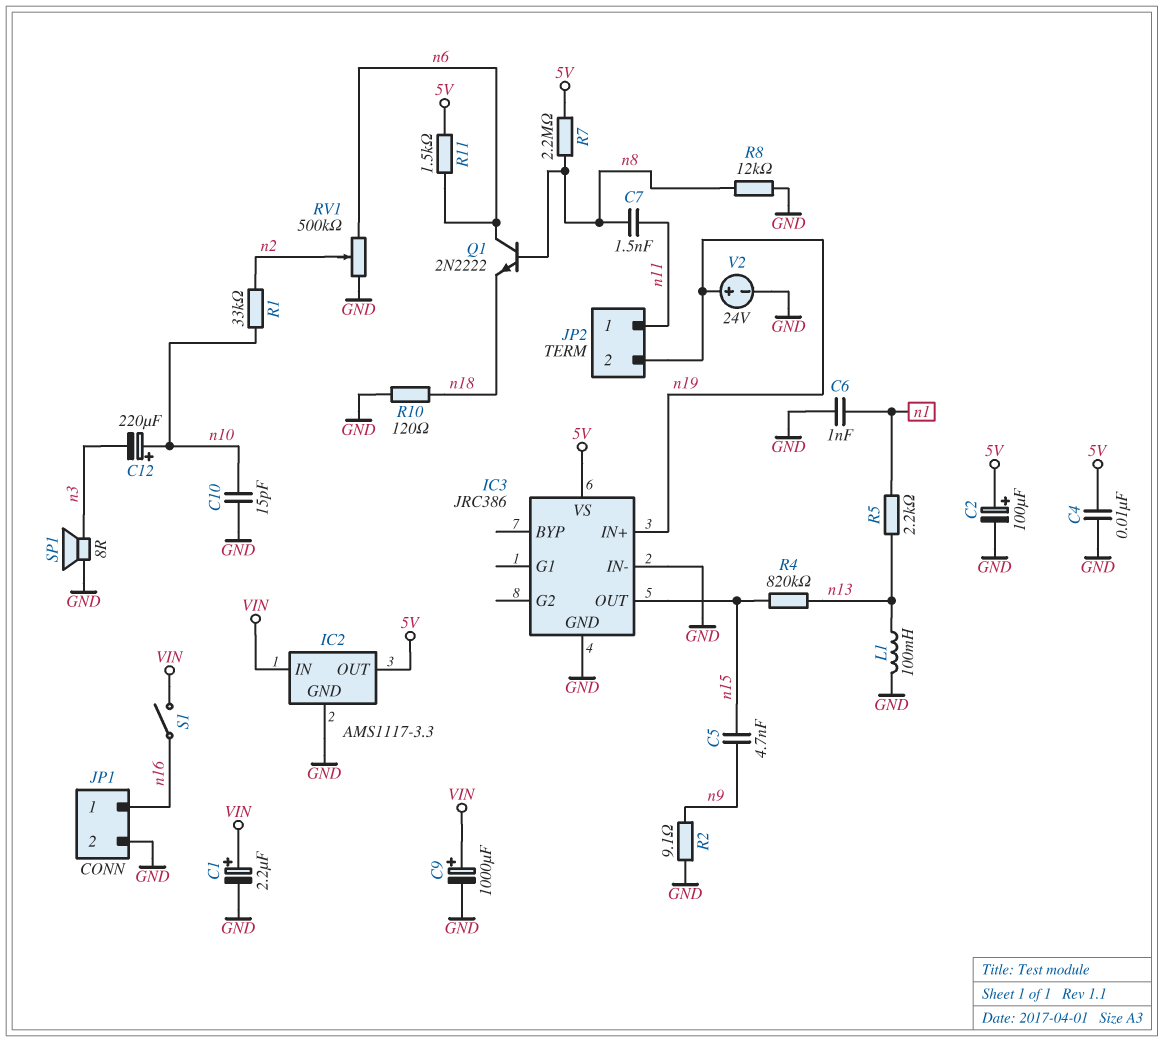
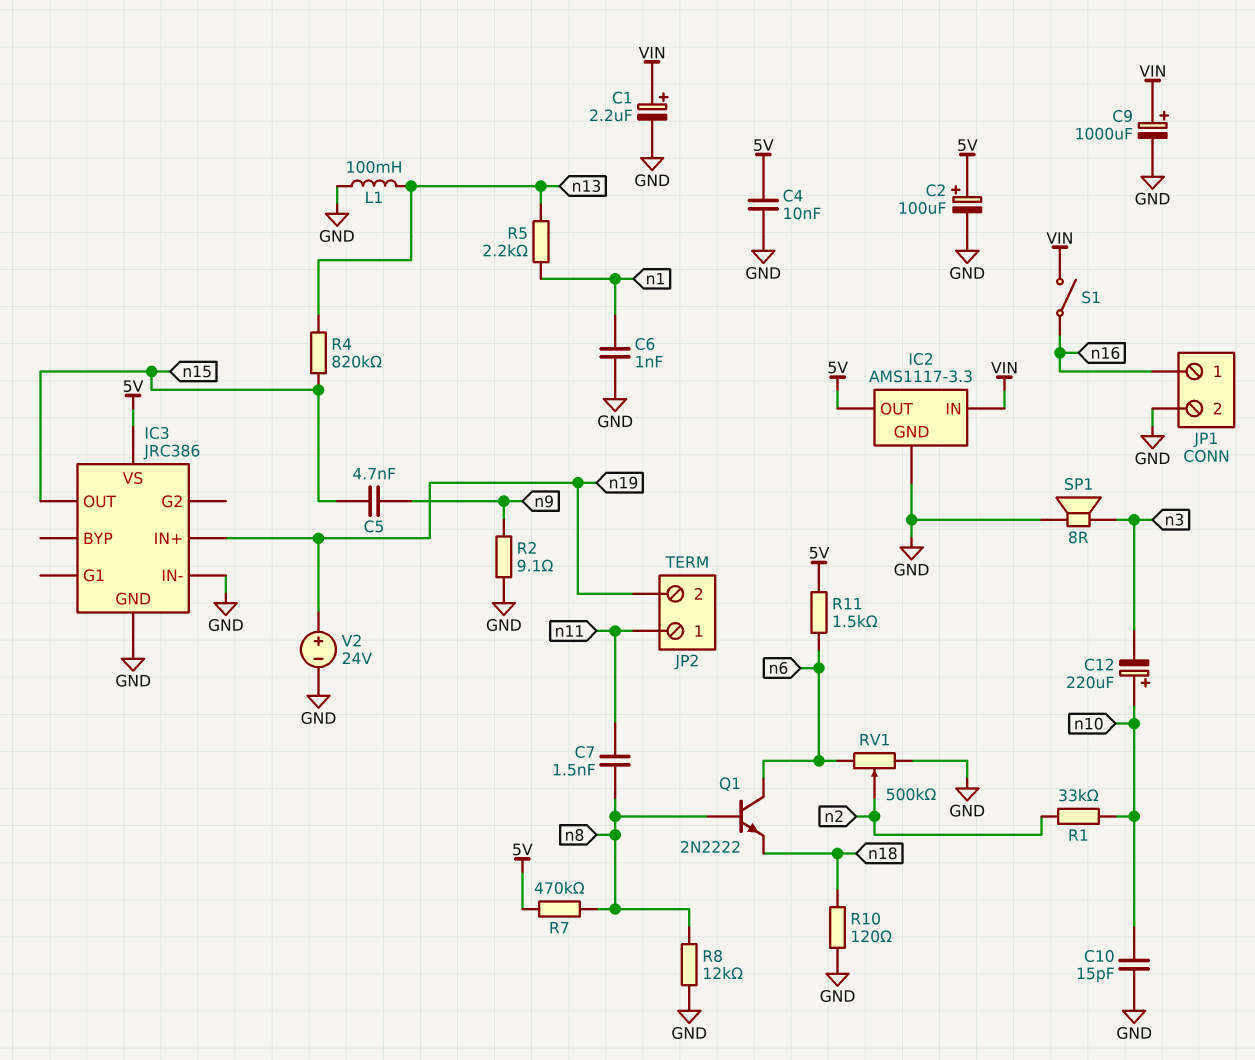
R7: 2.2M (5V, n8) -> 470k (5V, n8)

